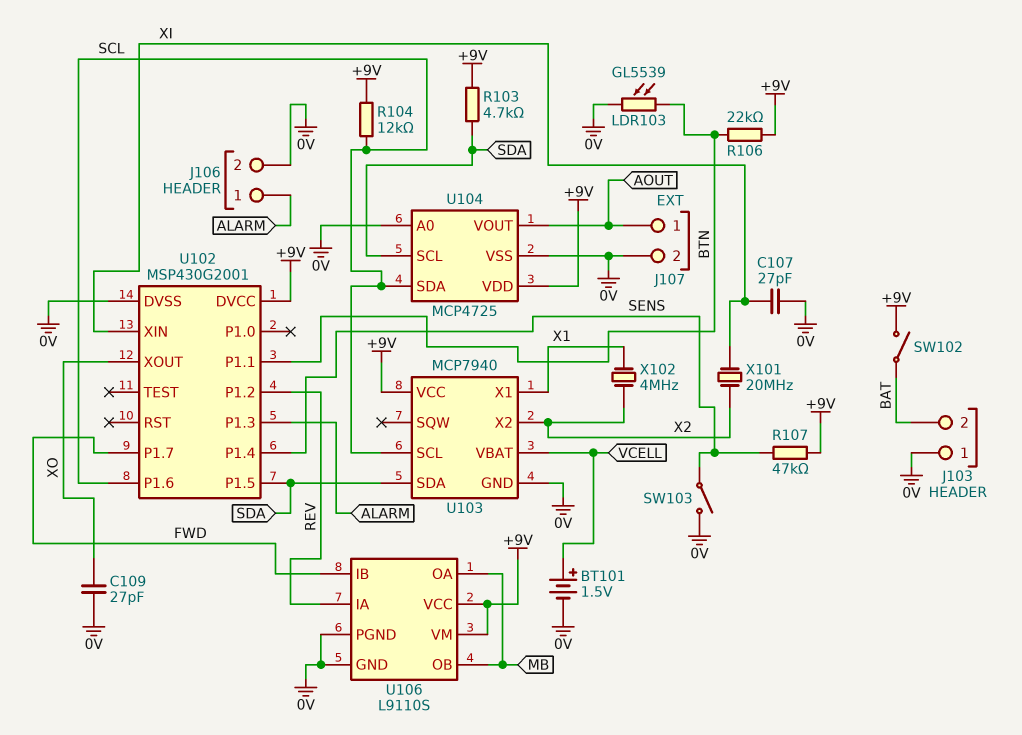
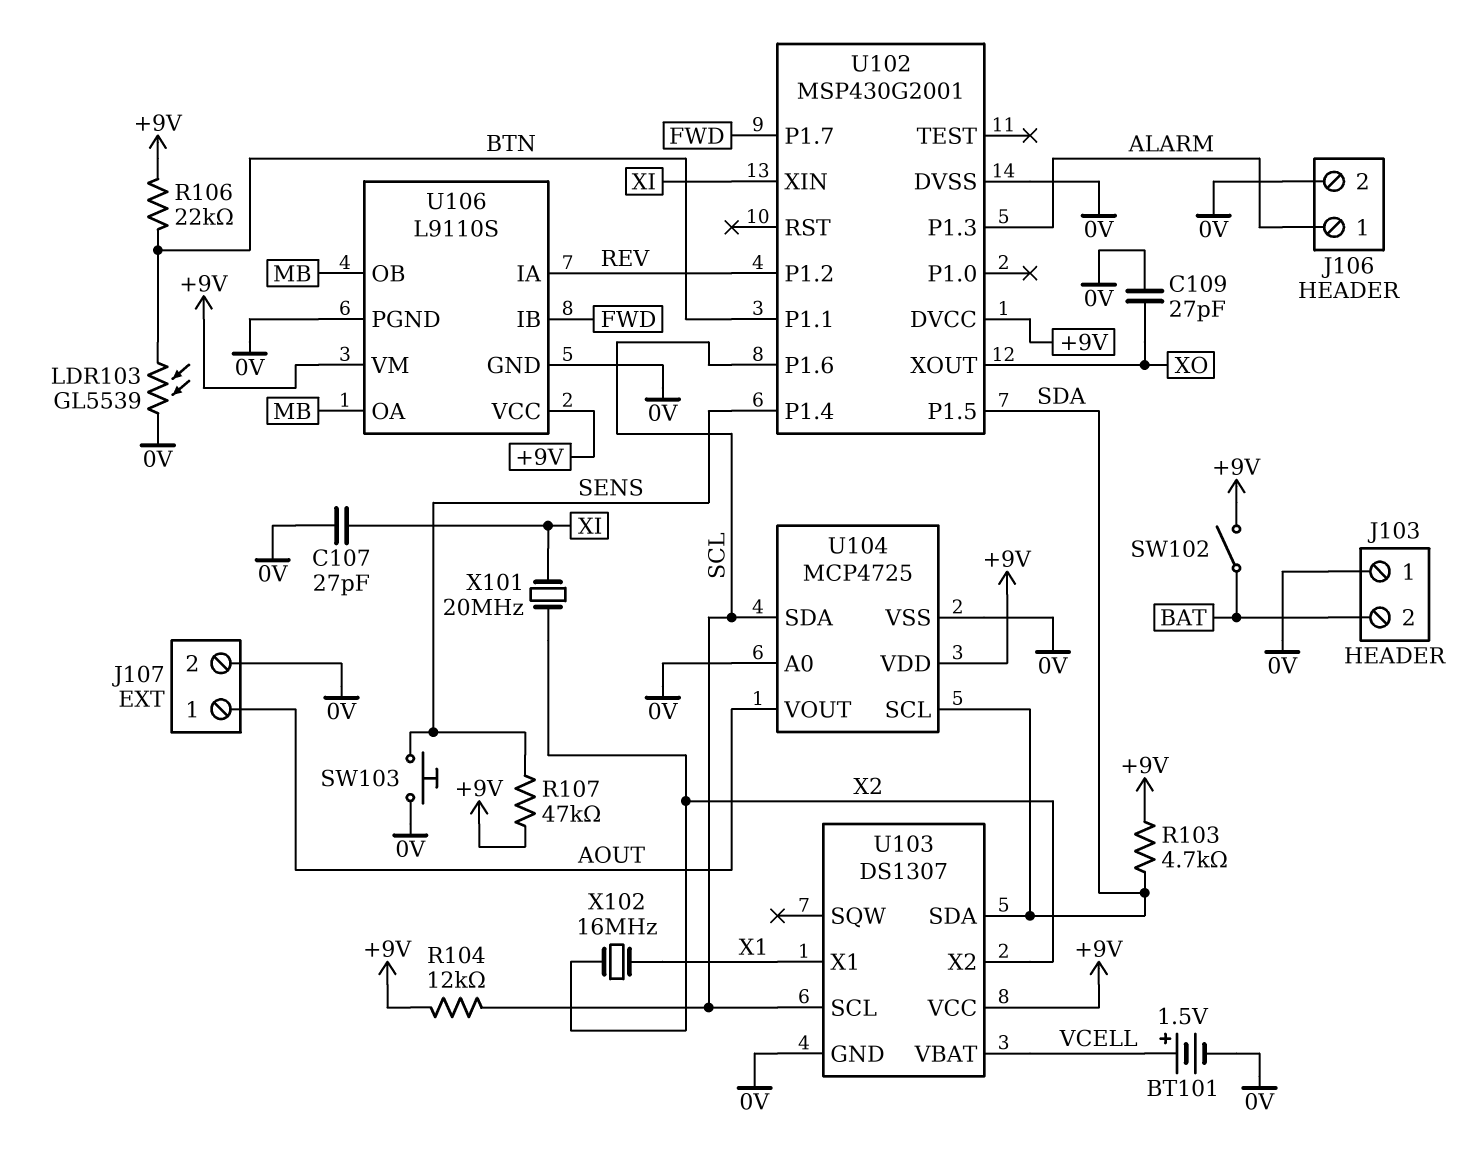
SW103: switch (0V, SENS) -> button (0V, SENS)
U103: MCP7940 -> DS1307
X102: 4MHz (X1, X2) -> 16MHz (X1, X2)

